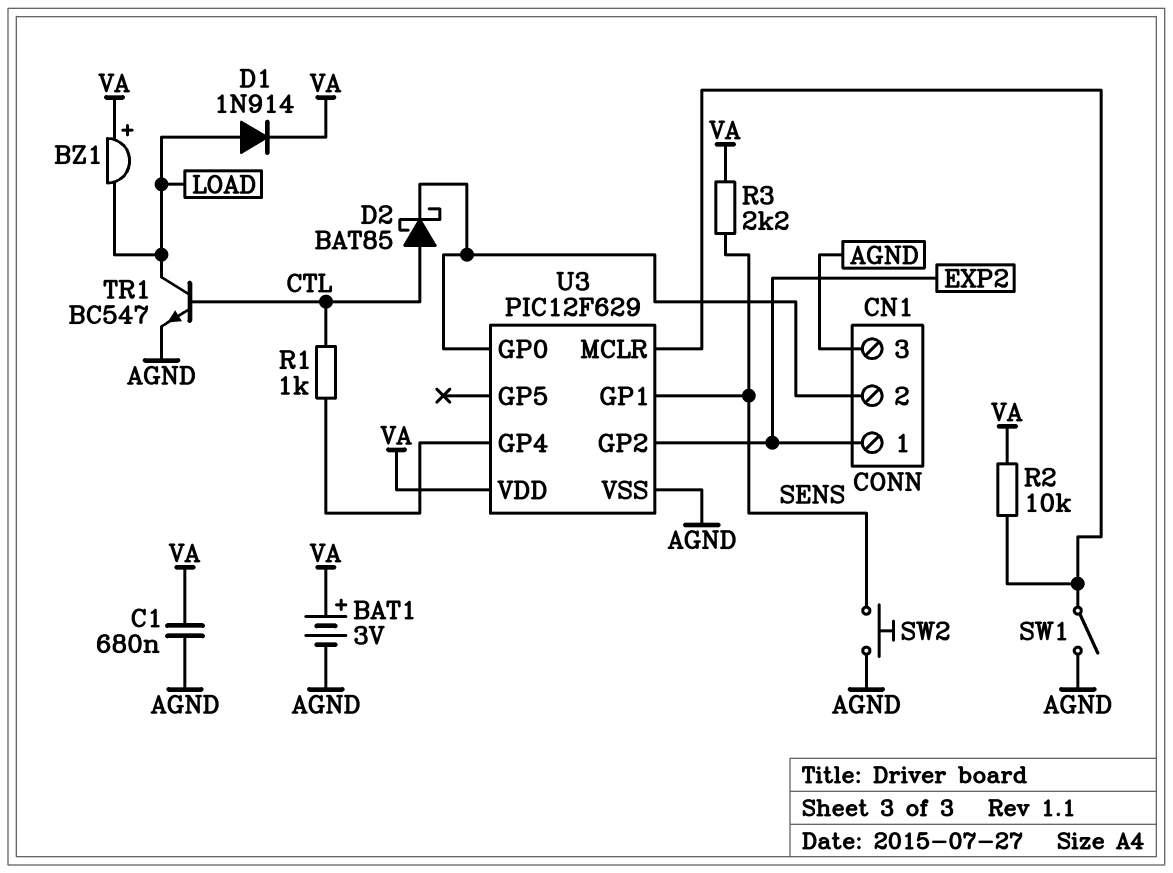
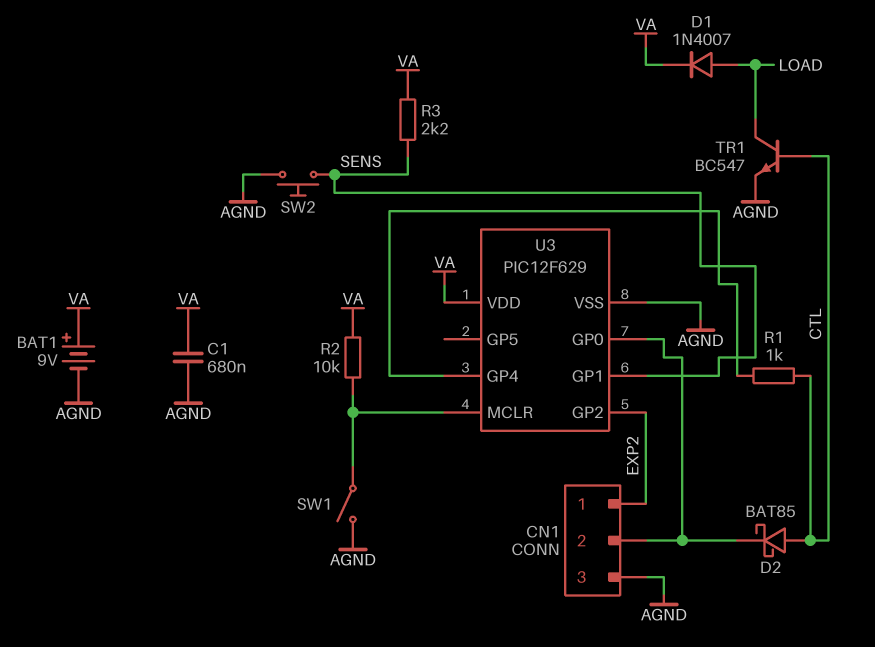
BAT1: 3V (plus VA, minus AGND) -> 9V (plus VA, minus AGND)
BZ1: buzzer (plus VA, minus LOAD) -> none
D1: diode 1N914 (A LOAD, K VA) -> diode 1N4007 (A LOAD, K VA)

